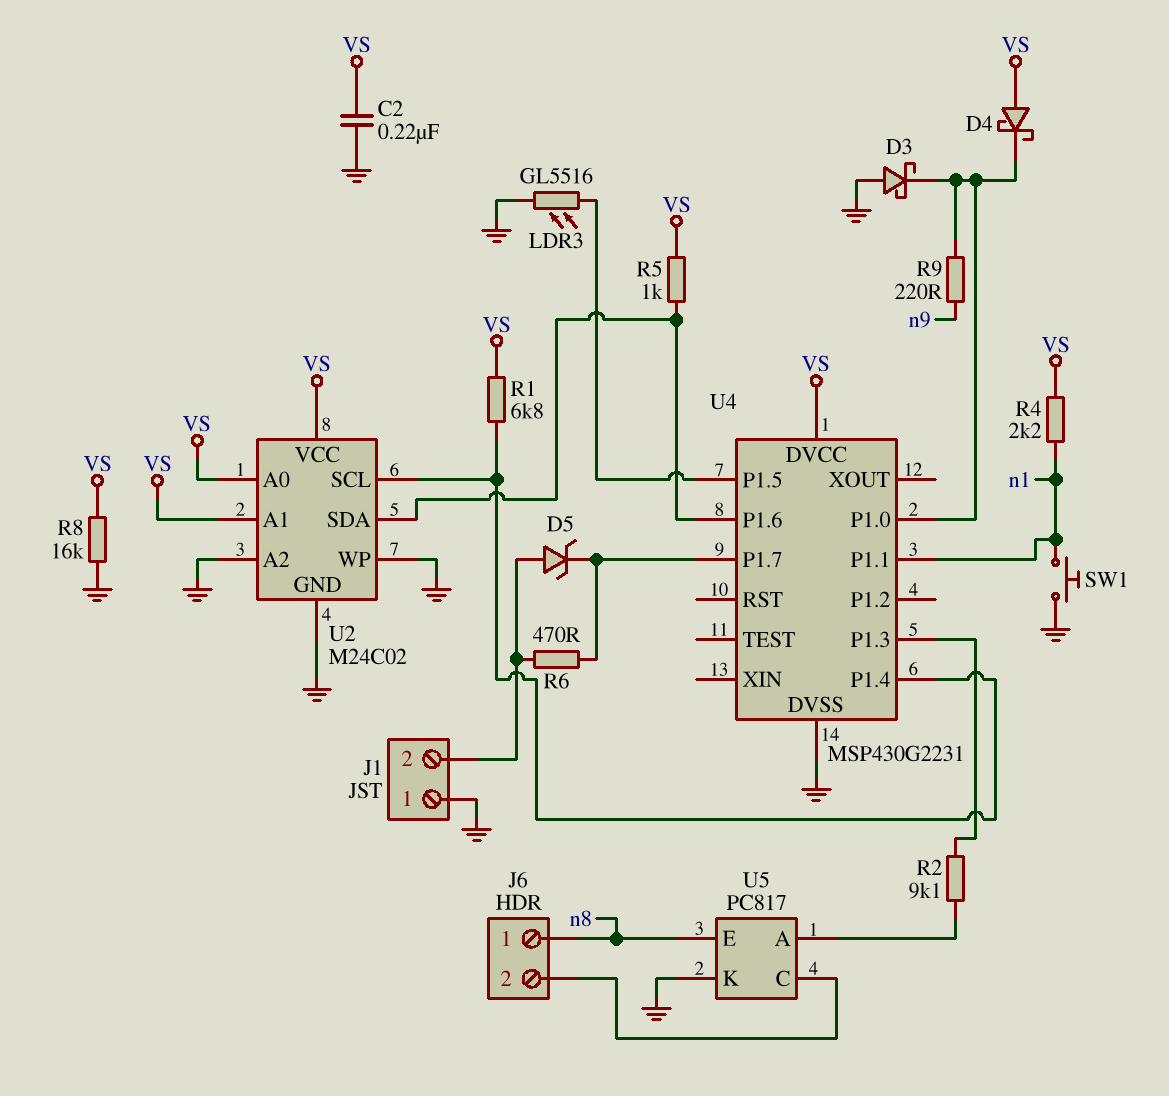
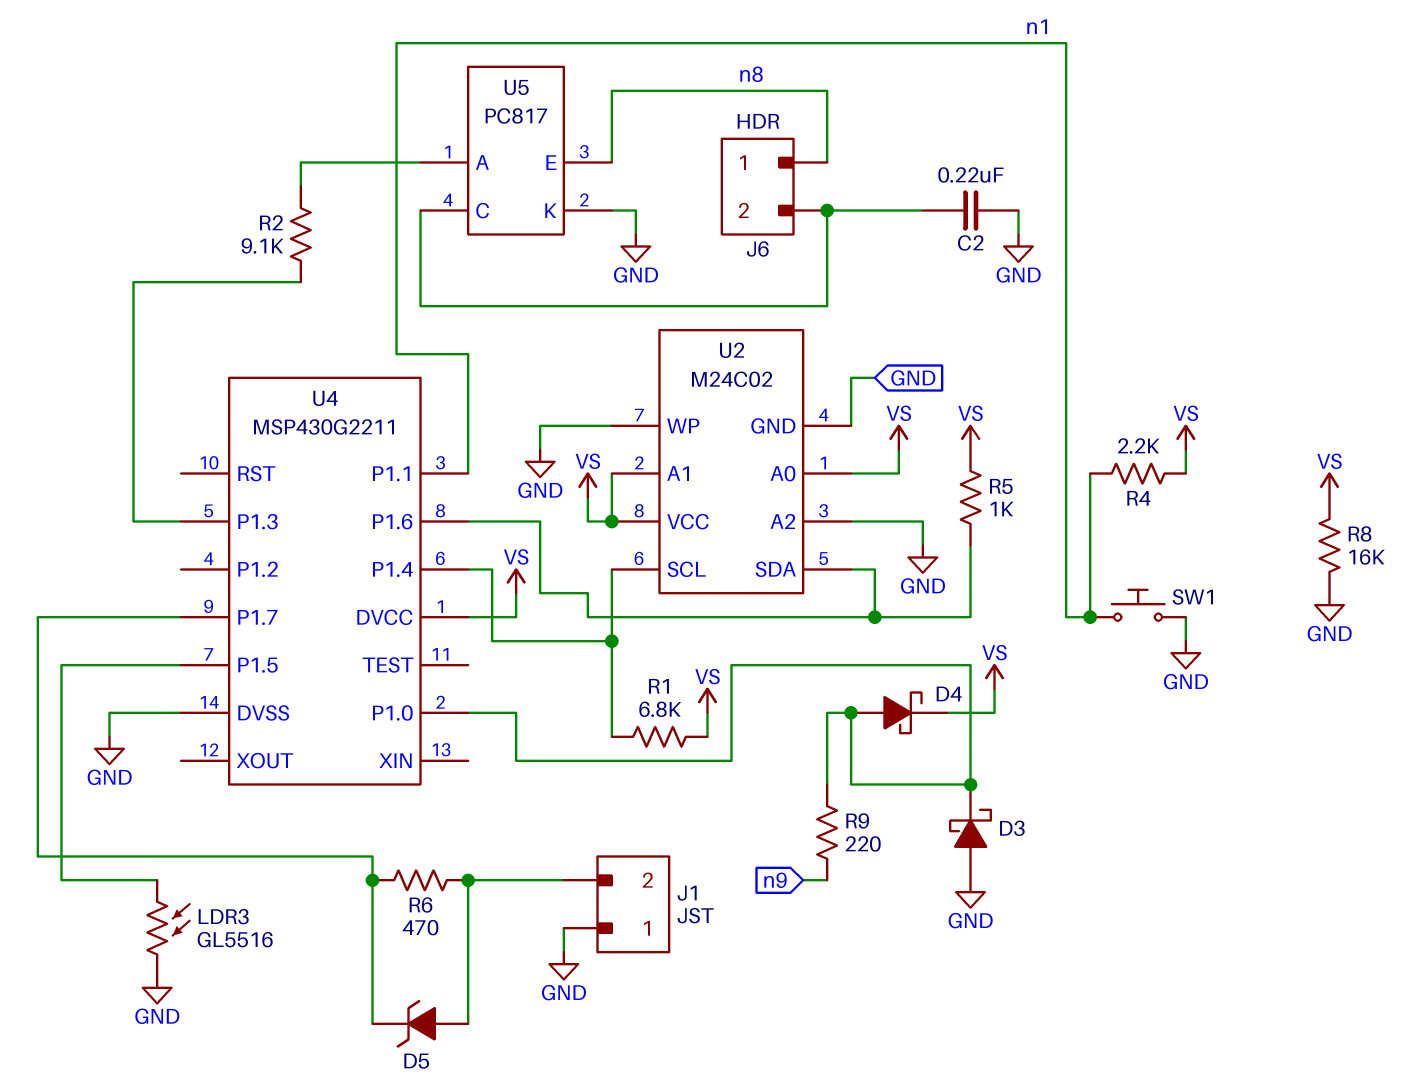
C2: 220nF (GND, VS) -> 220nF (GND, J6/2)
D4: schottky (A VS, K U4/P1.0) -> schottky (A U4/P1.0, K VS)
U4: MSP430G2231 -> MSP430G2211

